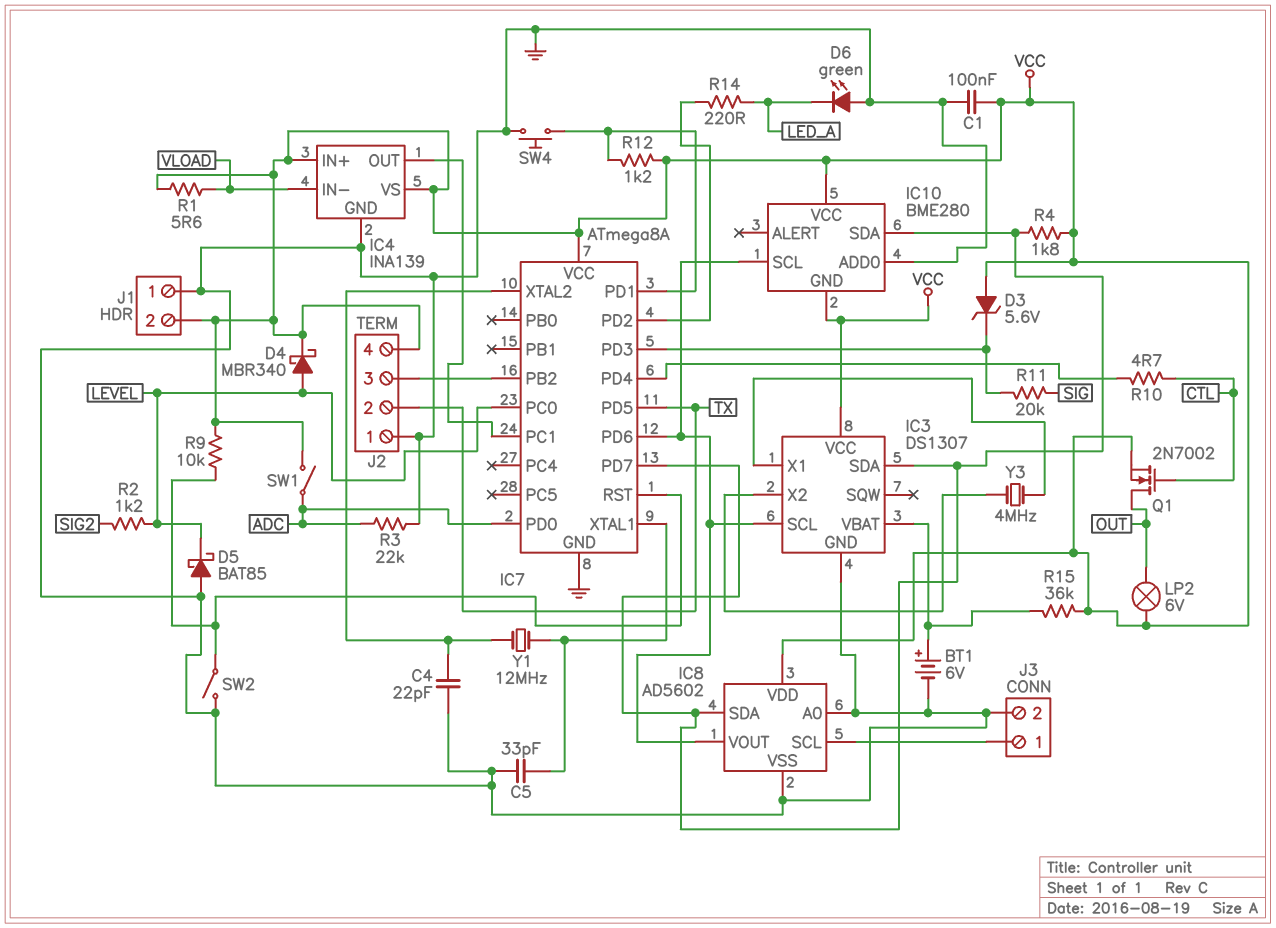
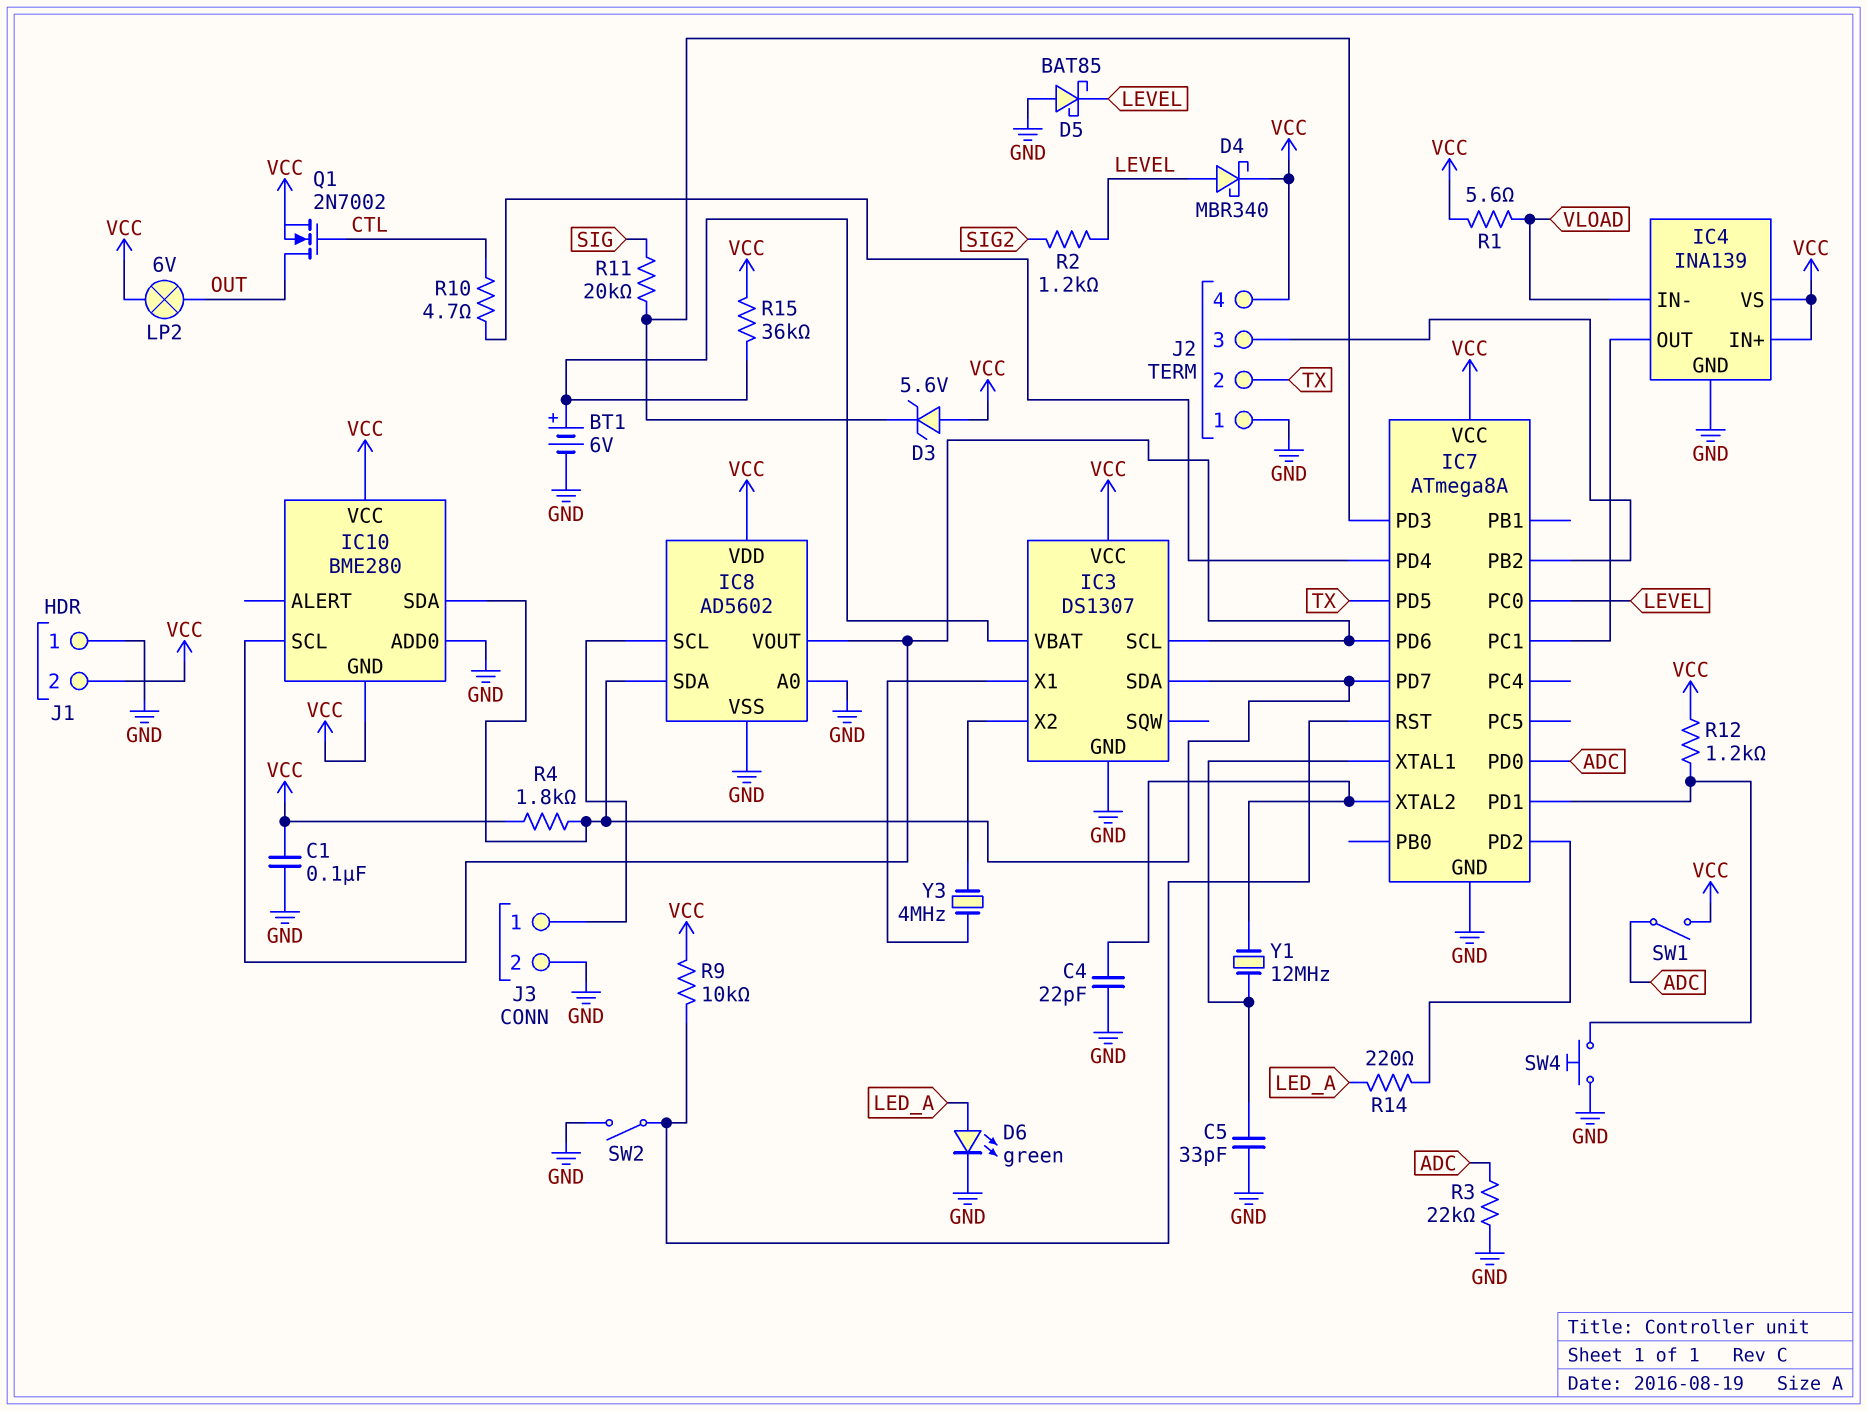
D6: LED green (A GND, K LED_A) -> LED green (A LED_A, K GND)

